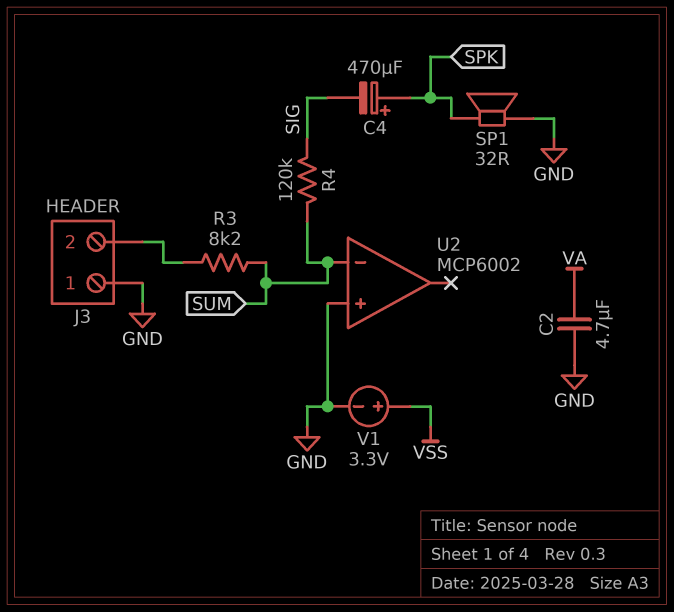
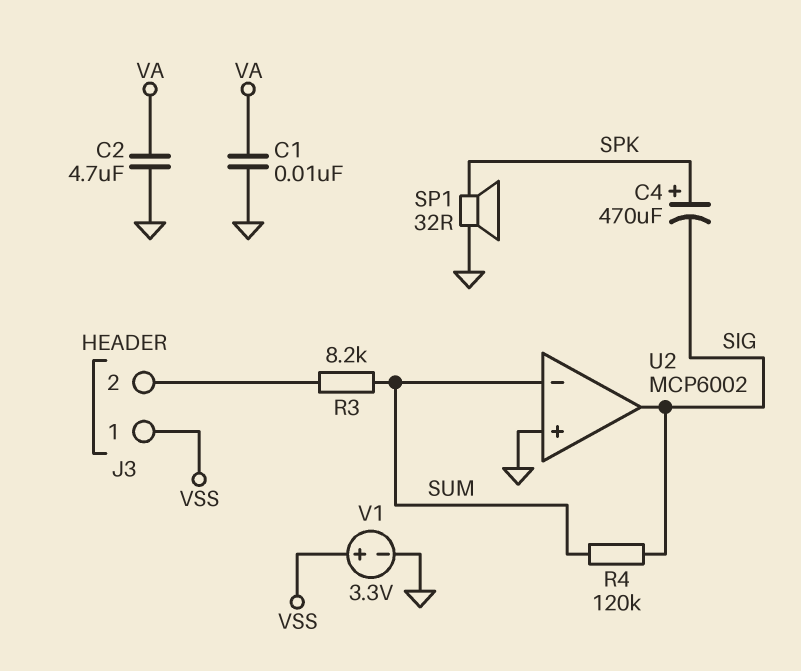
C1: none -> 10nF (GND, VA)
J3 pin 1: GND -> VSS
U2 pin out: none -> SIG

